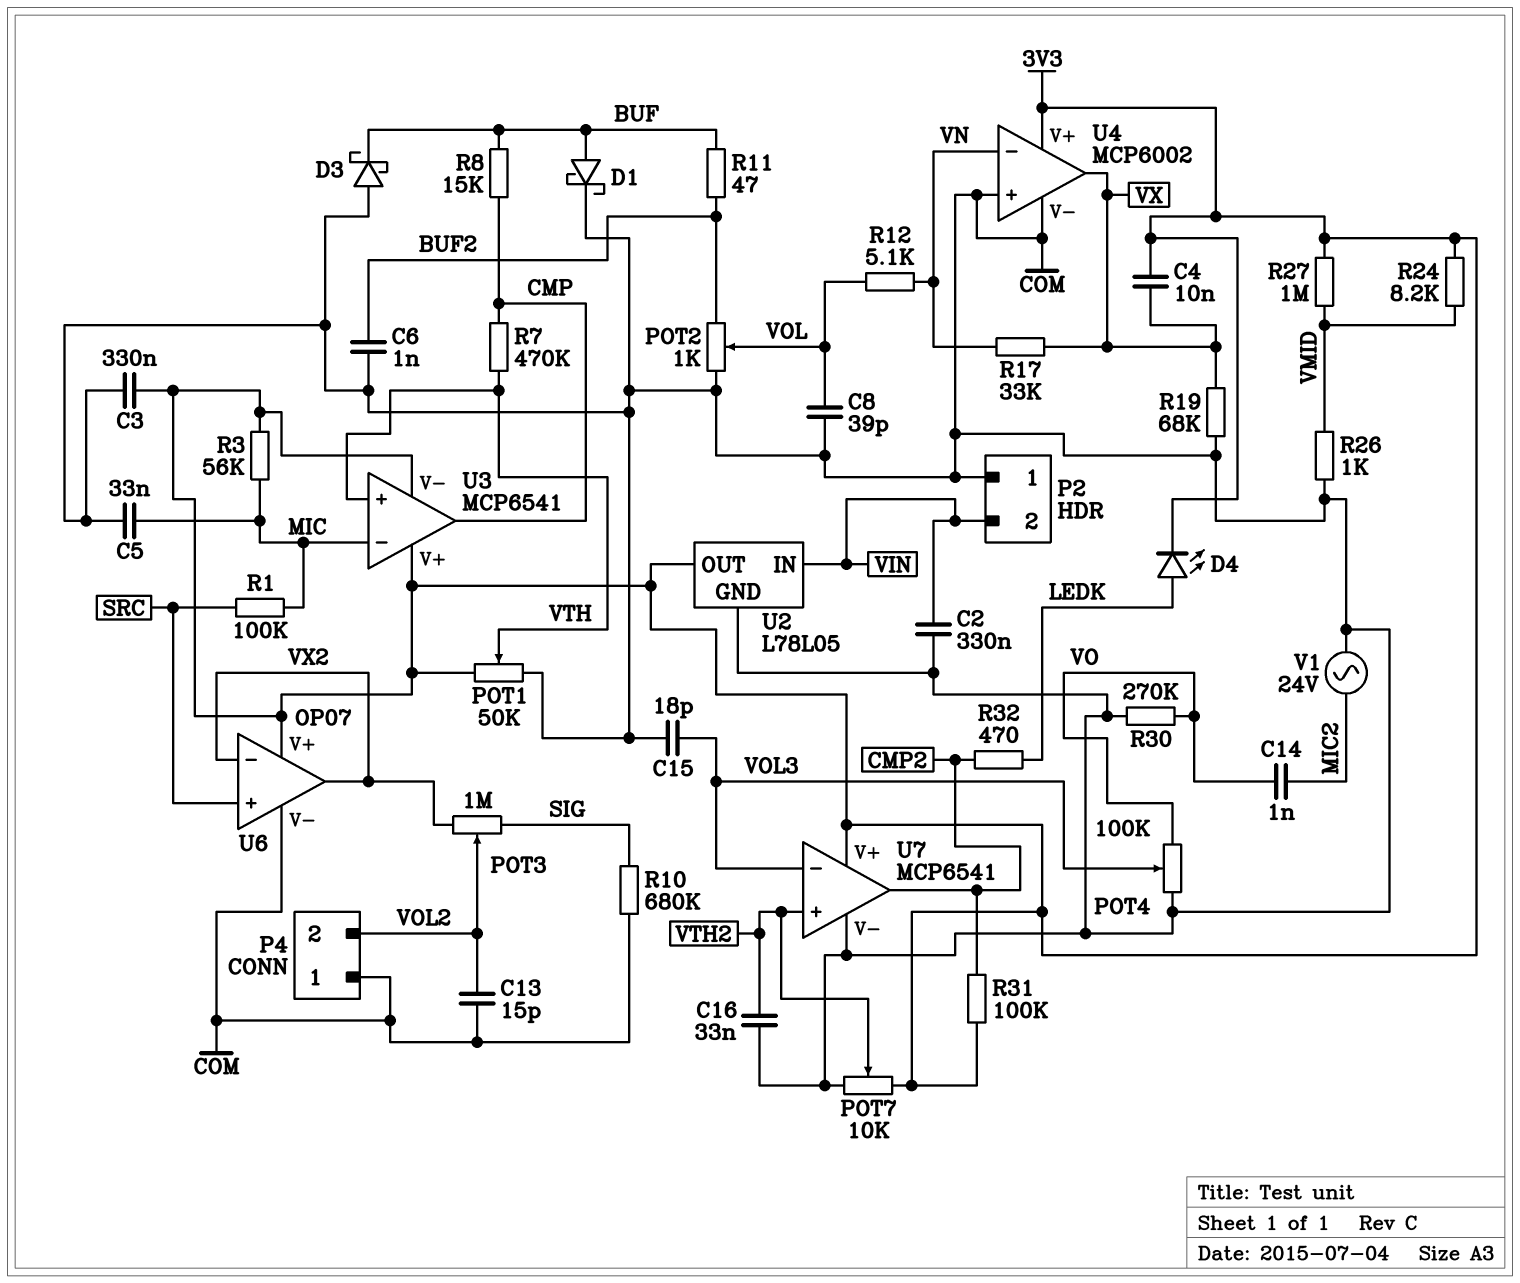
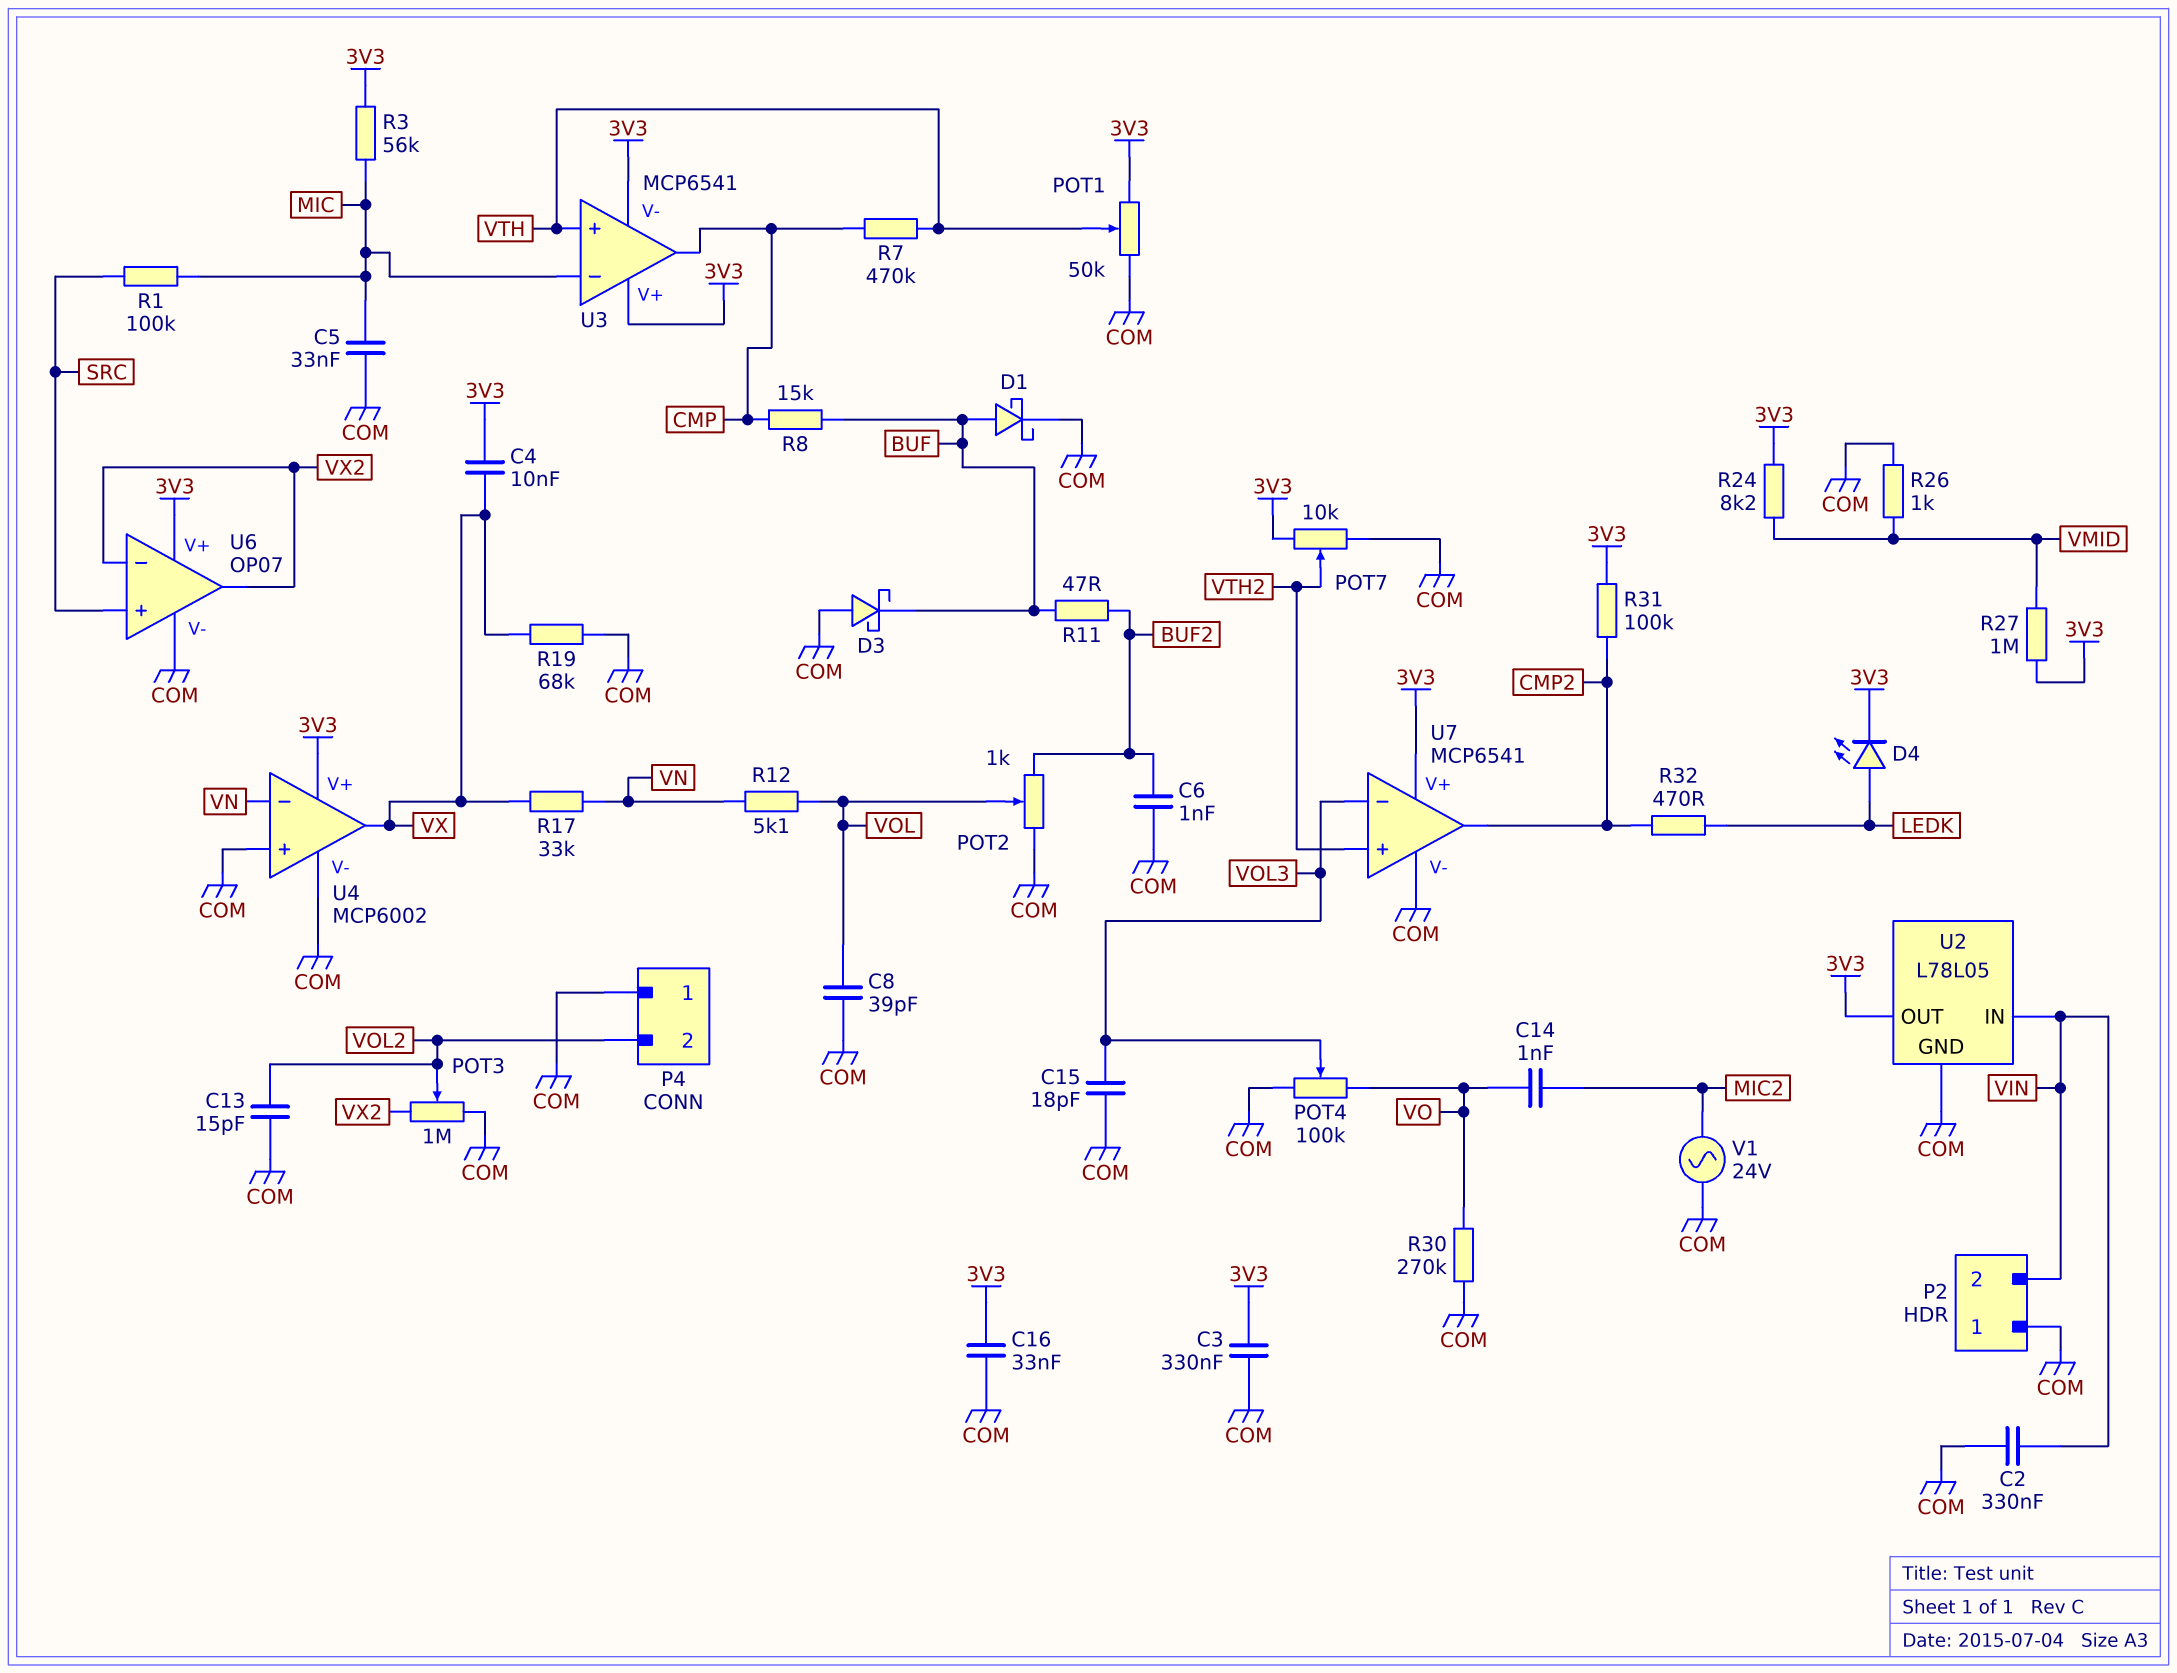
C16: 33nF (COM, VTH2) -> 33nF (3V3, COM)
POT3: 1M (SIG, VX2, wiper VOL2) -> 1M (COM, VX2, wiper VOL2)
R10: 680k (COM, SIG) -> none

